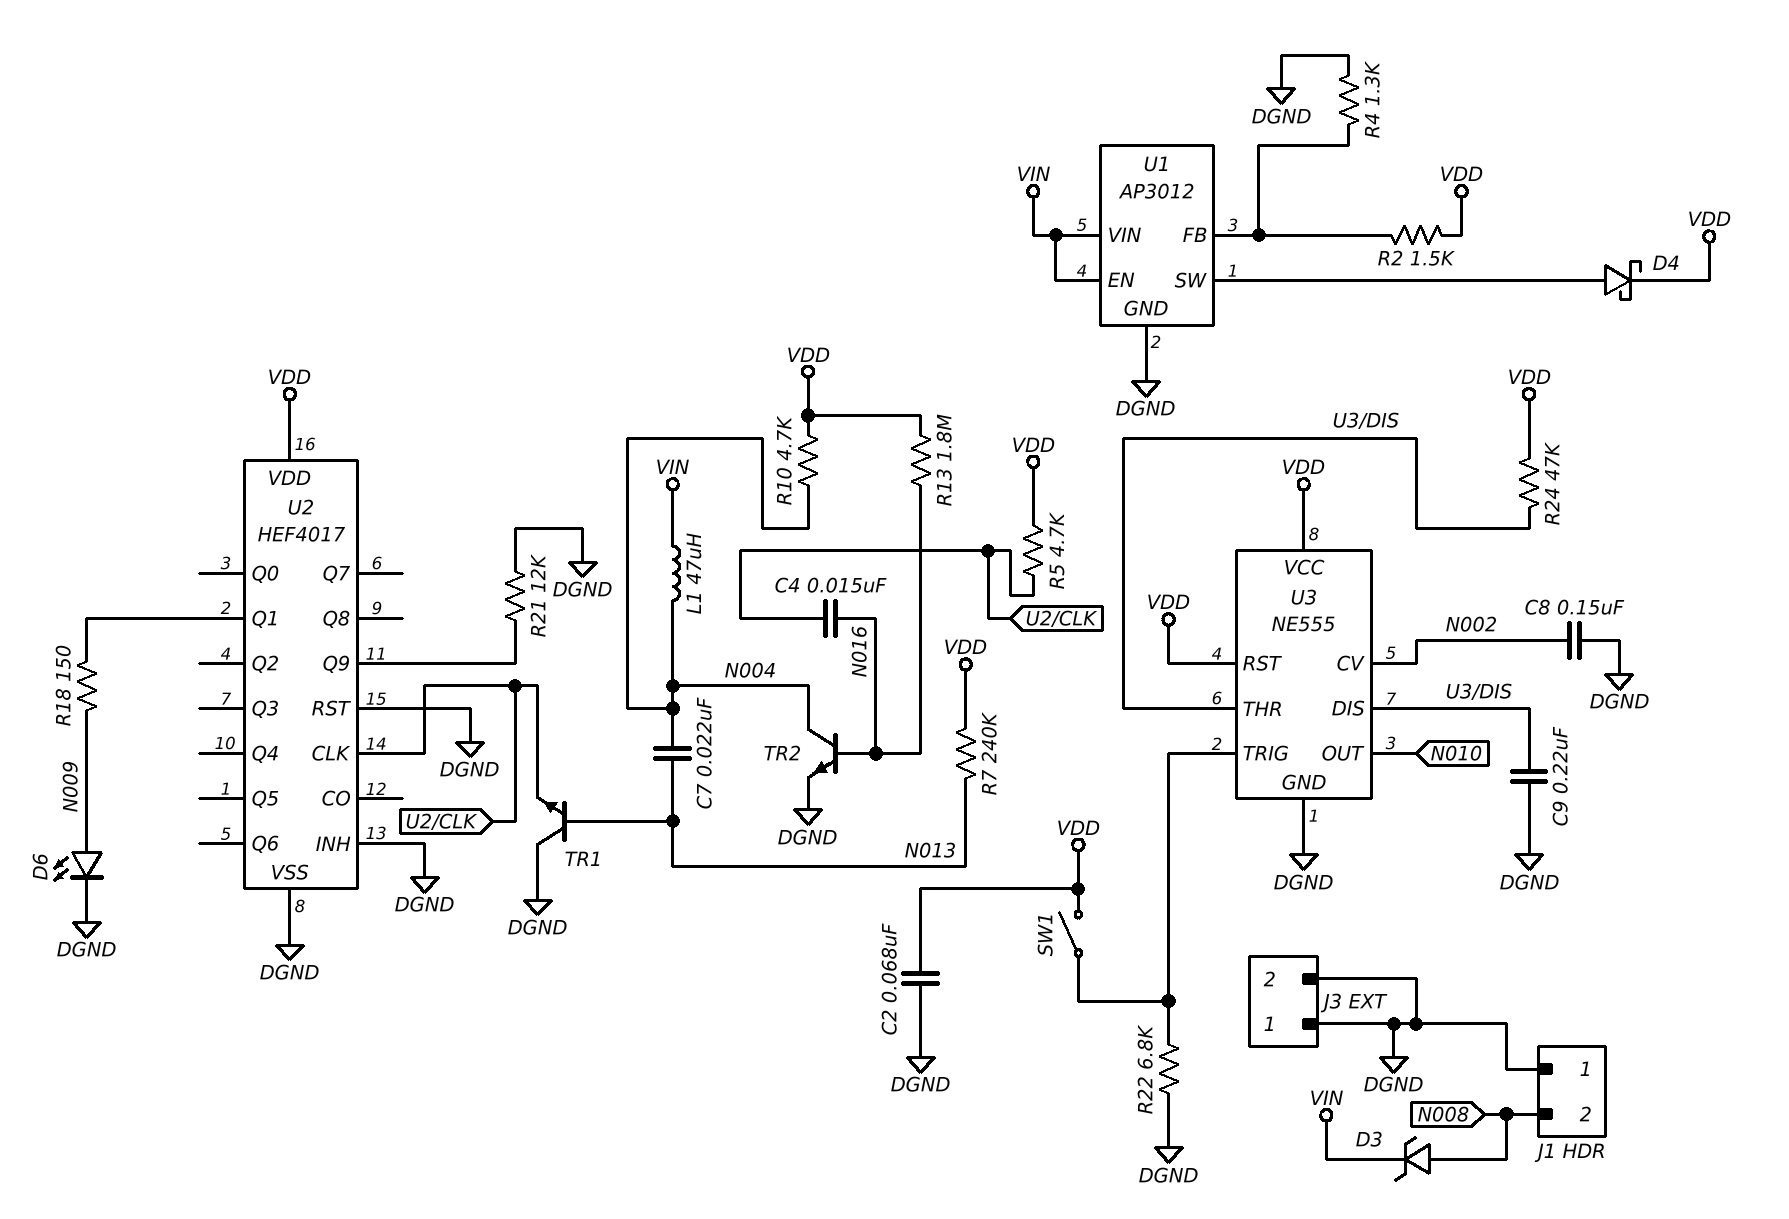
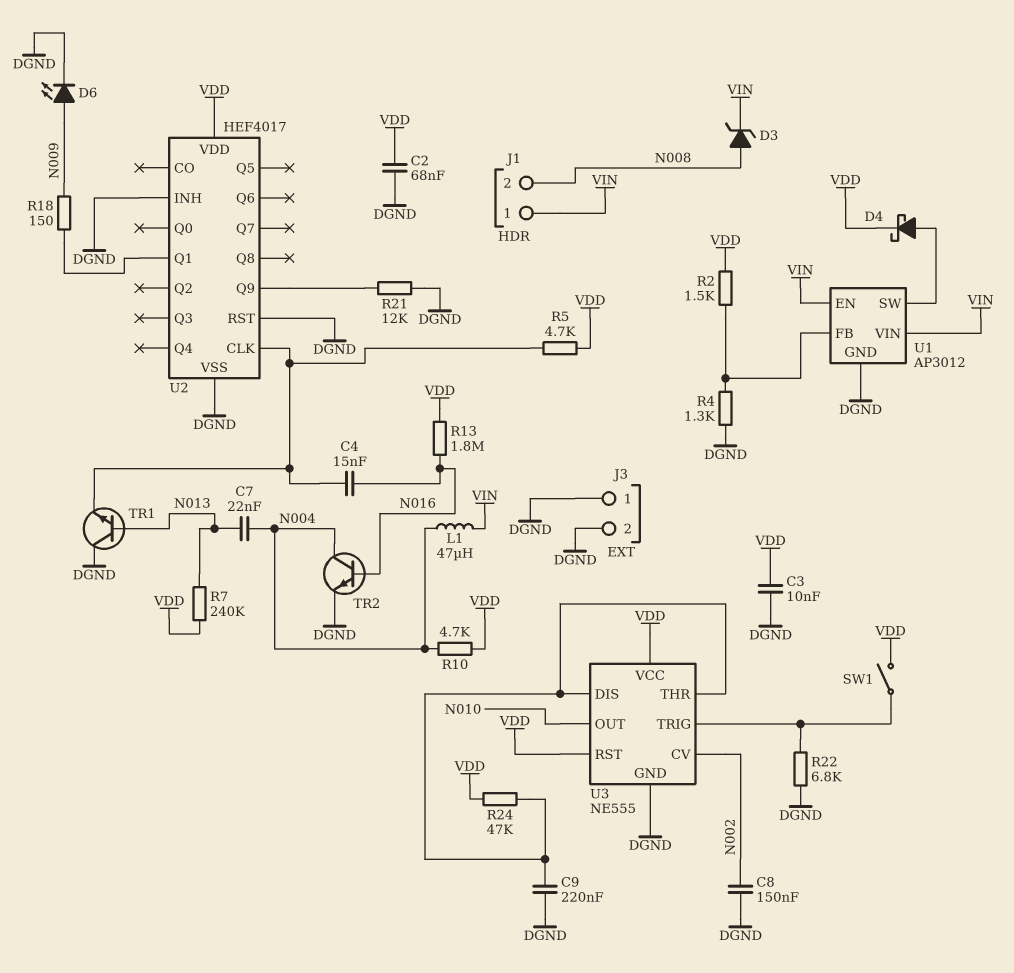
C3: none -> 10nF (DGND, VDD)
J1 pin 1: DGND -> VIN

